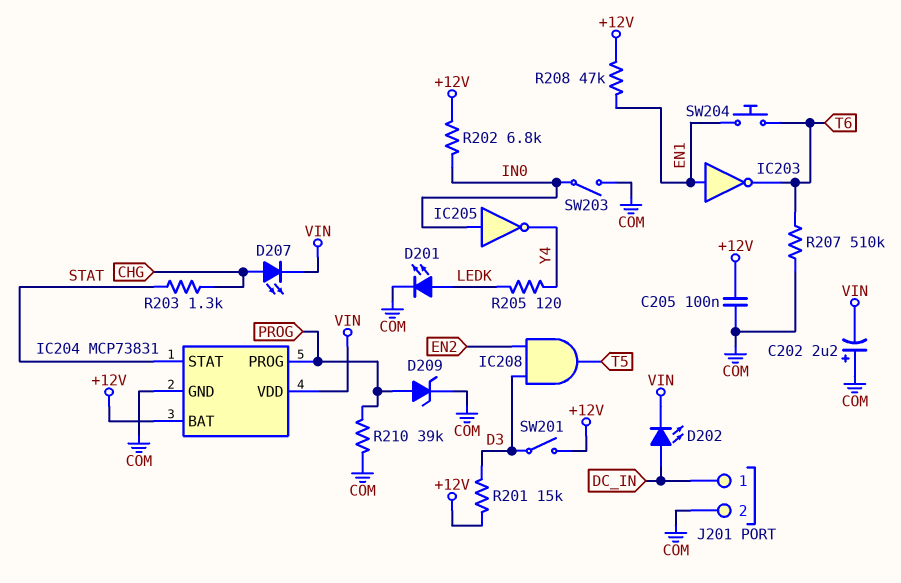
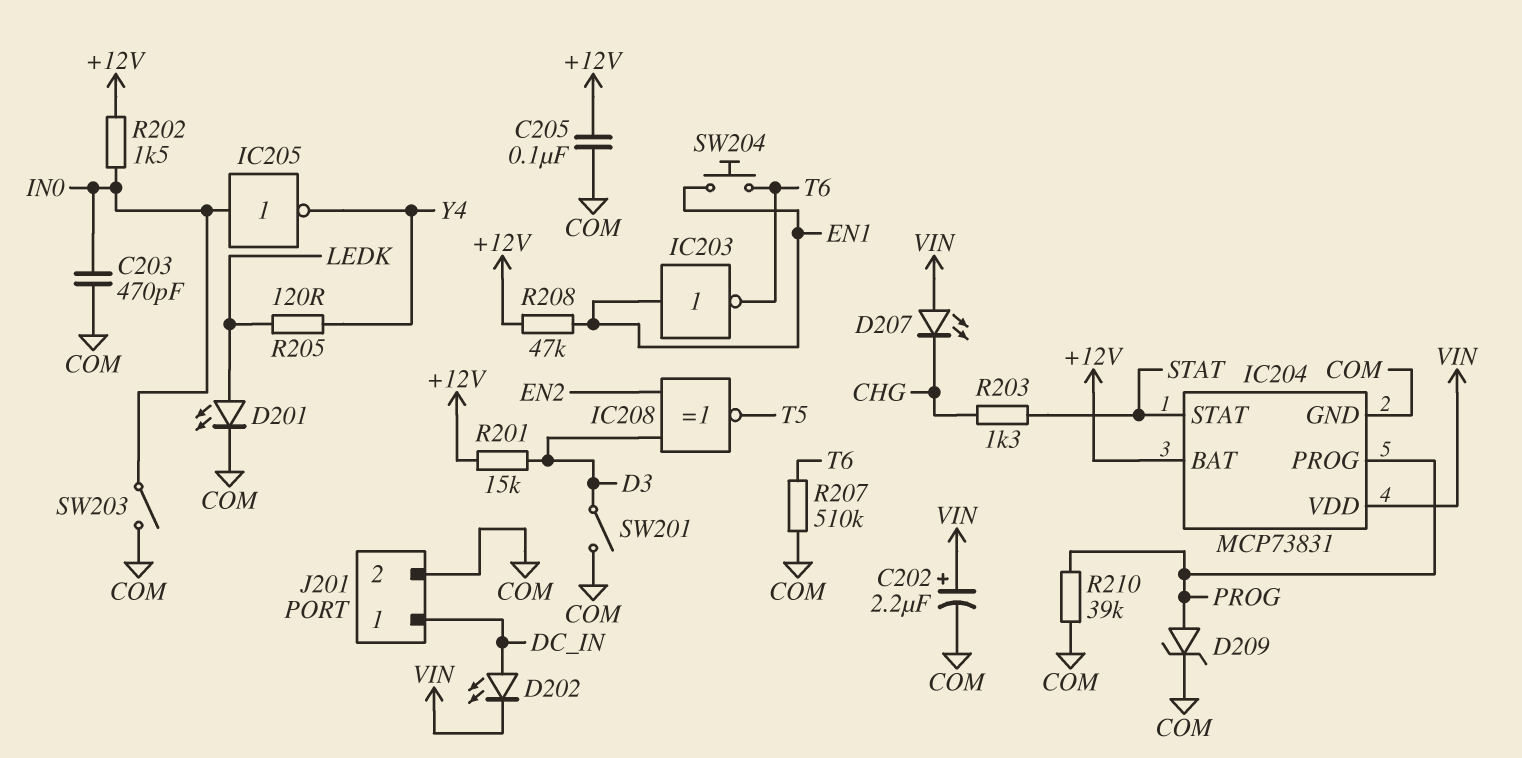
C202: 2.2uF (plus COM, minus VIN) -> 2.2uF (plus VIN, minus COM)
C203: none -> 470pF (COM, IN0)
D207: LED (A CHG, K VIN) -> LED (A VIN, K CHG)
IC208: AND (in D3, in EN2, out T5) -> XNOR (in D3, in EN2, out T5)
R202: 6.8k (+12V, IN0) -> 1.5k (+12V, IN0)
SW201: switch (+12V, D3) -> switch (COM, D3)

